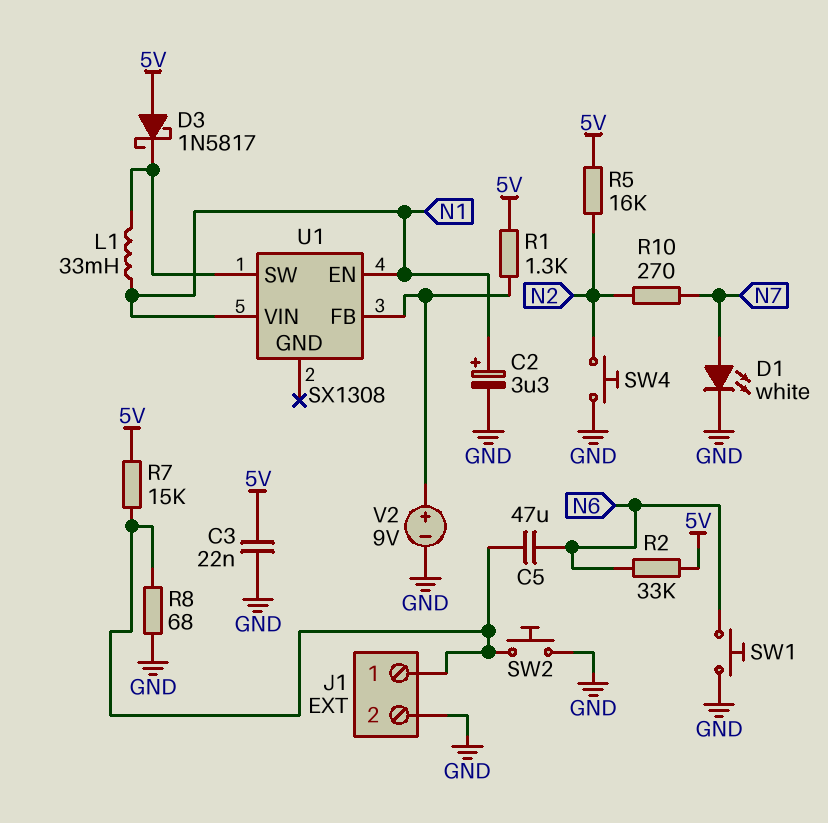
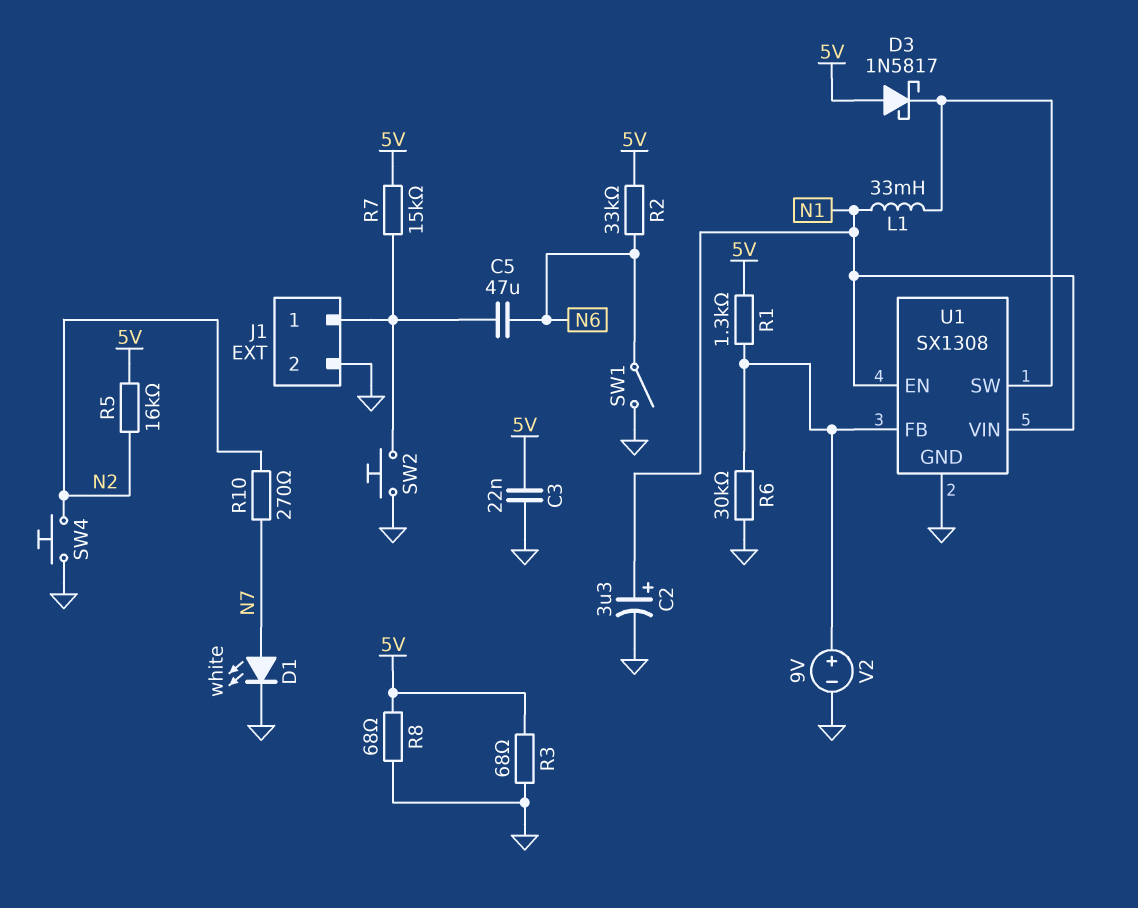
R3: none -> 68 (5V, GND)
R6: none -> 30k (GND, U1/FB)
R8: 68 (GND, J1/1) -> 68 (5V, GND)
SW1: button (GND, N6) -> switch (GND, N6)
U1 pin GND: none -> GND

